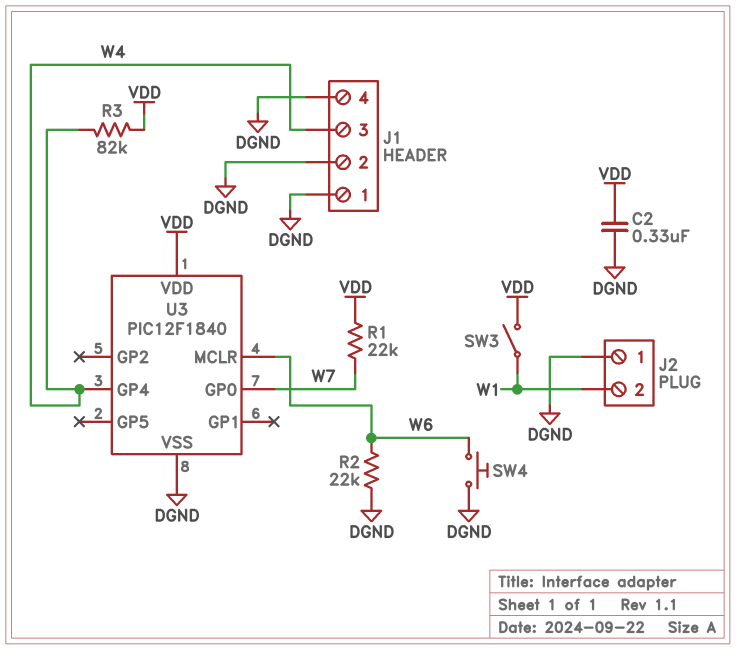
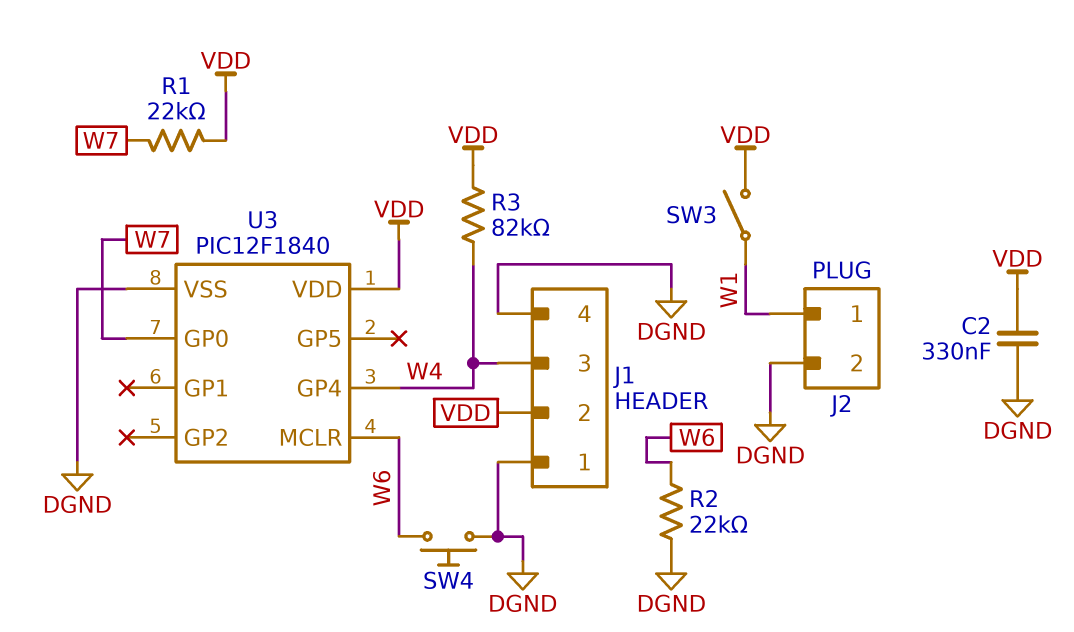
J1 pin 2: DGND -> VDD
J2 pin 1: DGND -> W1
J2 pin 2: W1 -> DGND

